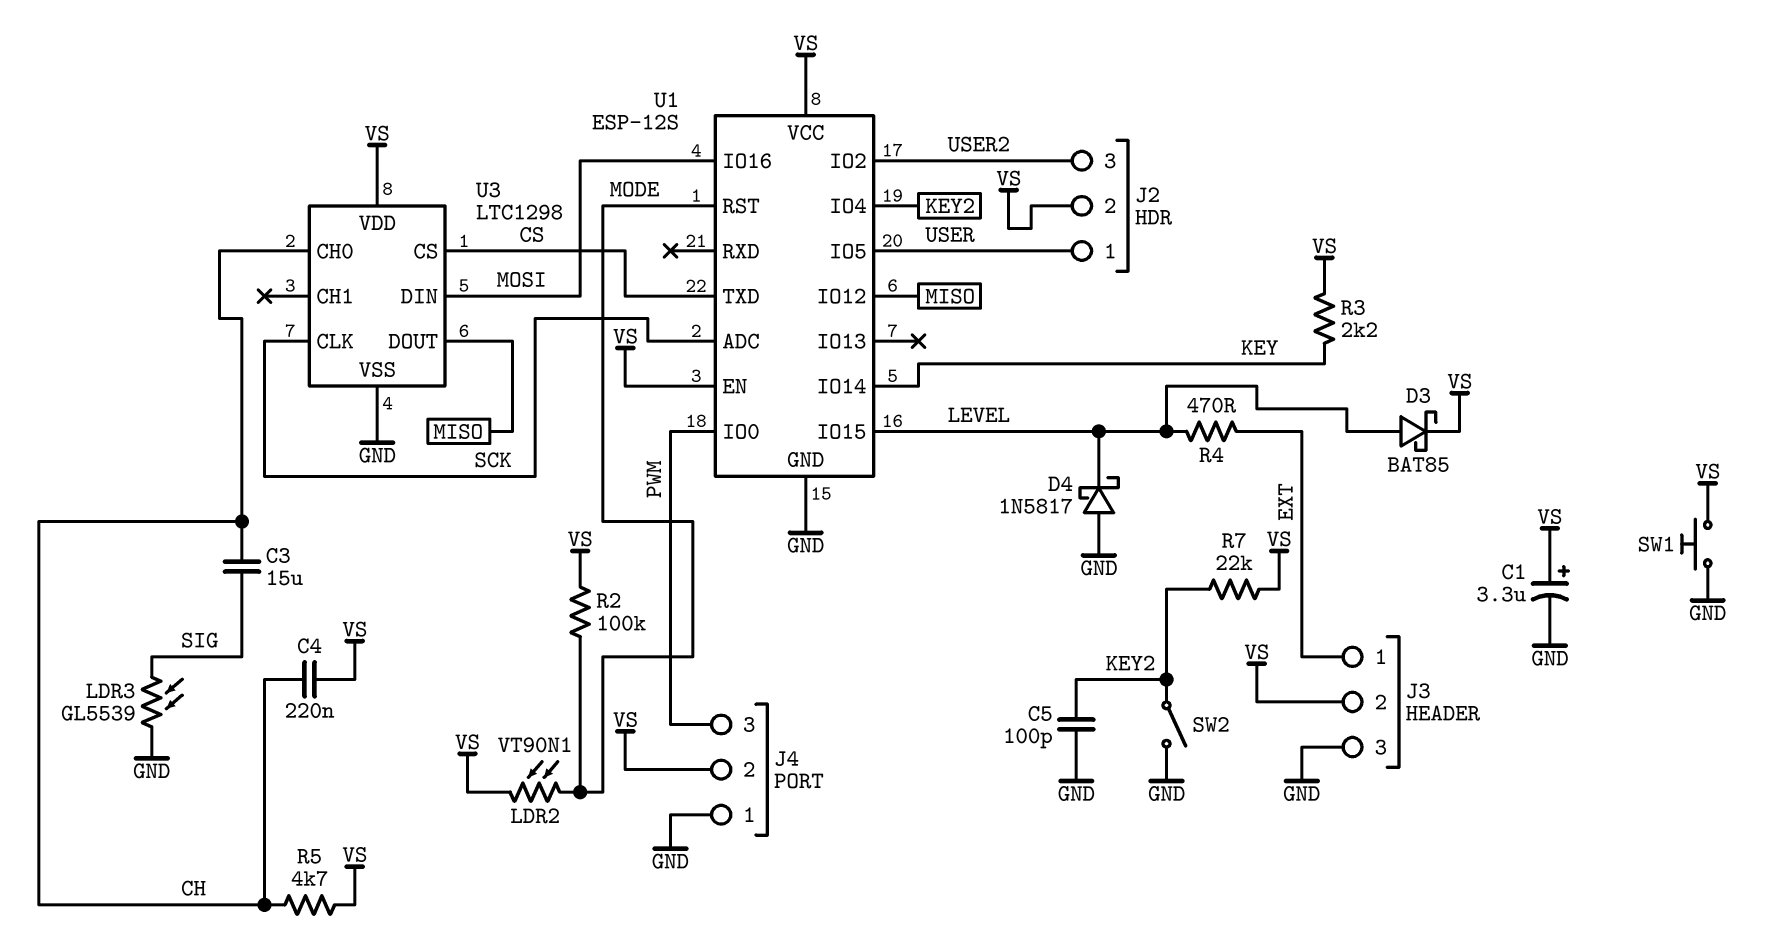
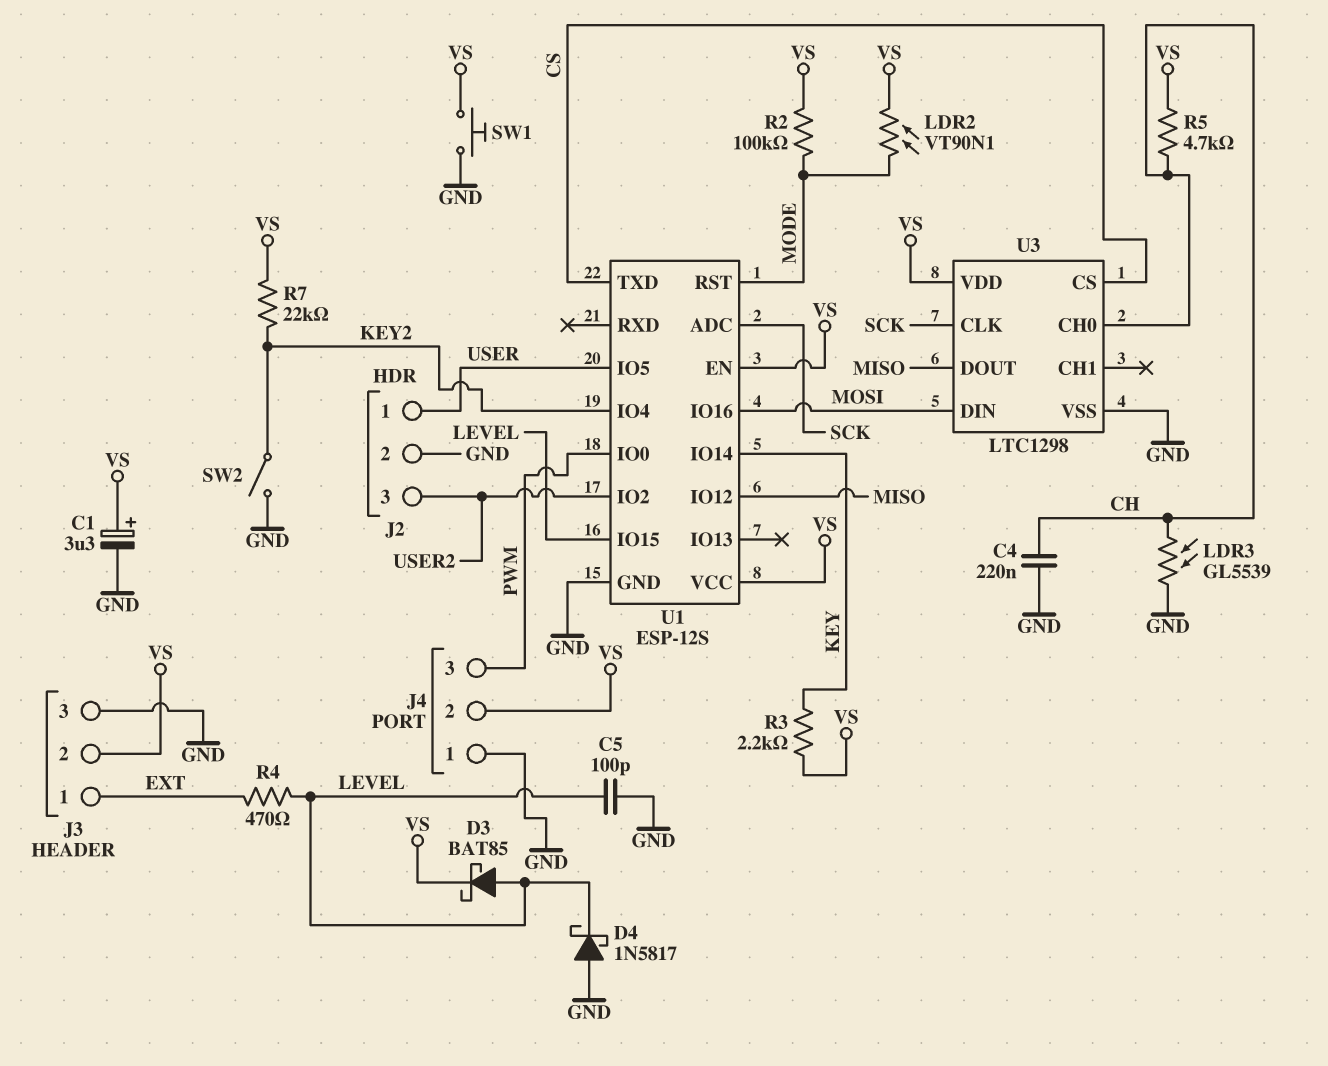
C3: 15uF (CH, SIG) -> none
C4: 220nF (CH, VS) -> 220nF (CH, GND)
C5: 100pF (GND, KEY2) -> 100pF (GND, LEVEL)
J2 pin 2: VS -> GND
LDR3: GL5539 (GND, SIG) -> GL5539 (CH, GND)

